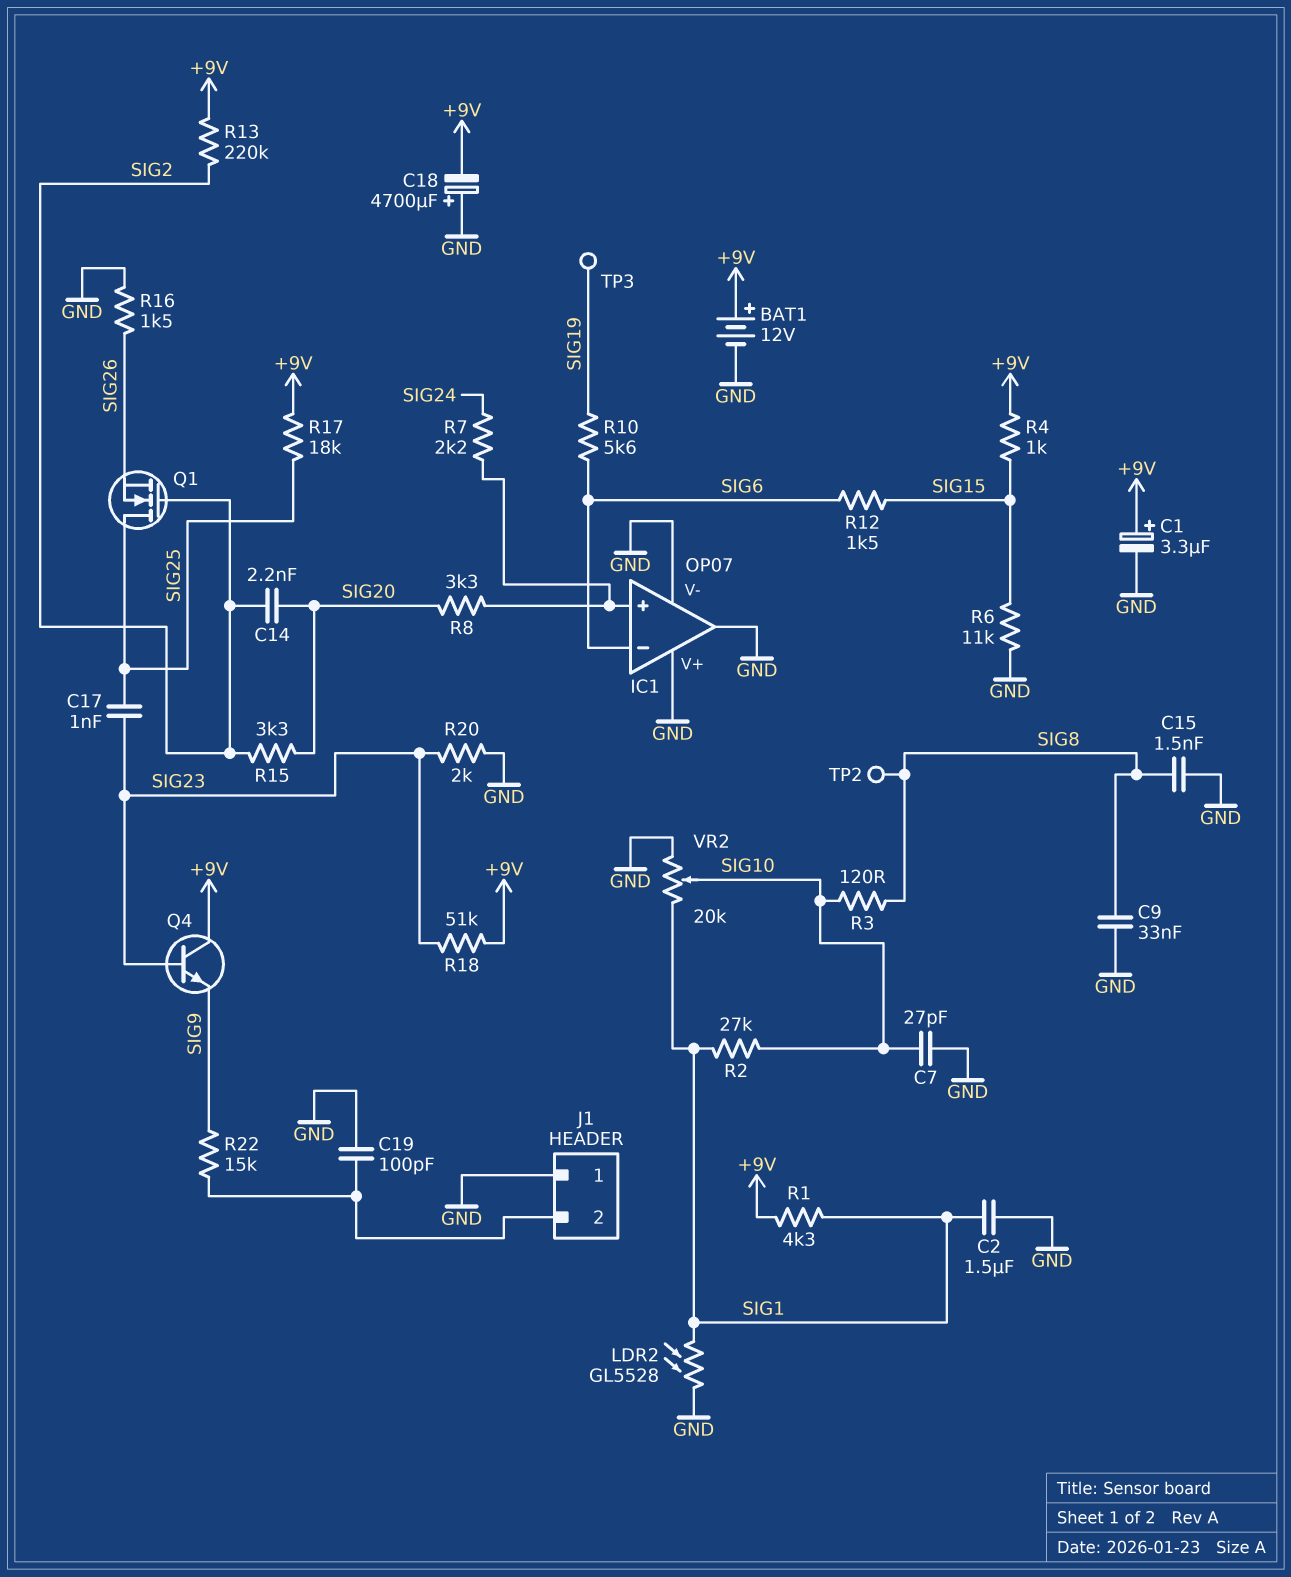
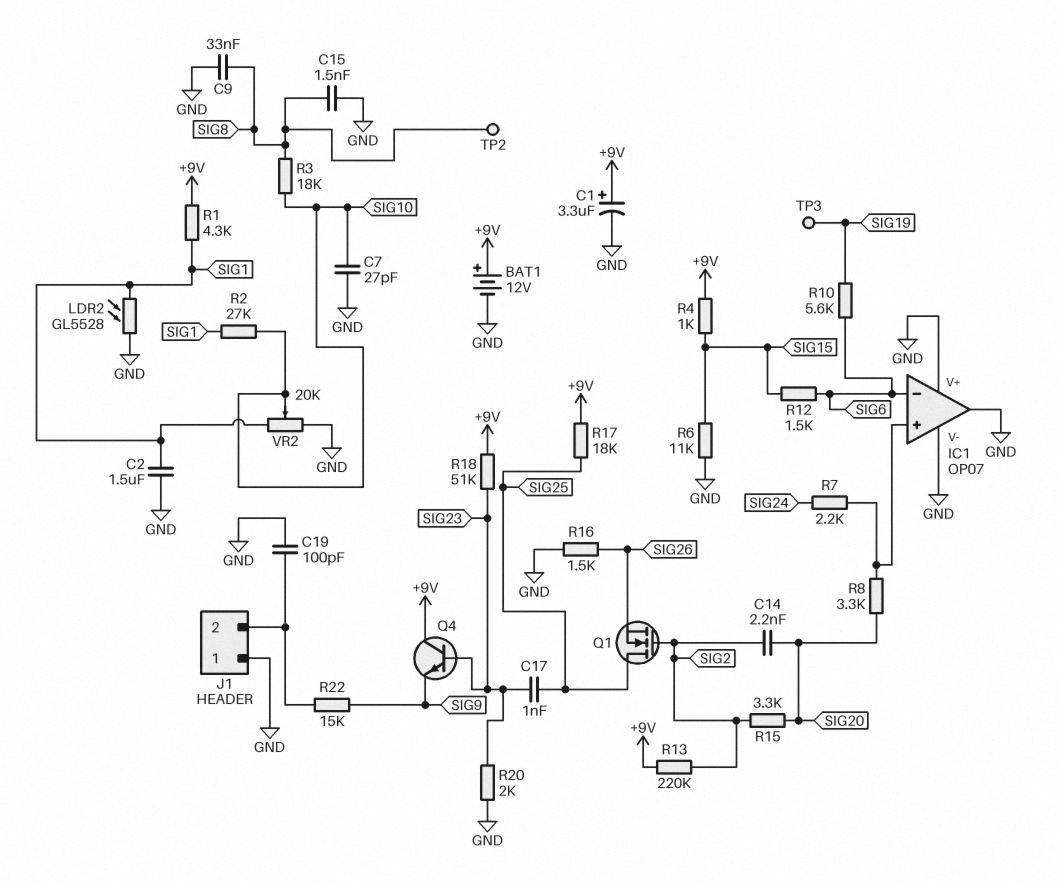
C18: 4700uF (plus GND, minus +9V) -> none
R3: 120 (SIG8, SIG10) -> 18k (SIG8, SIG10)

